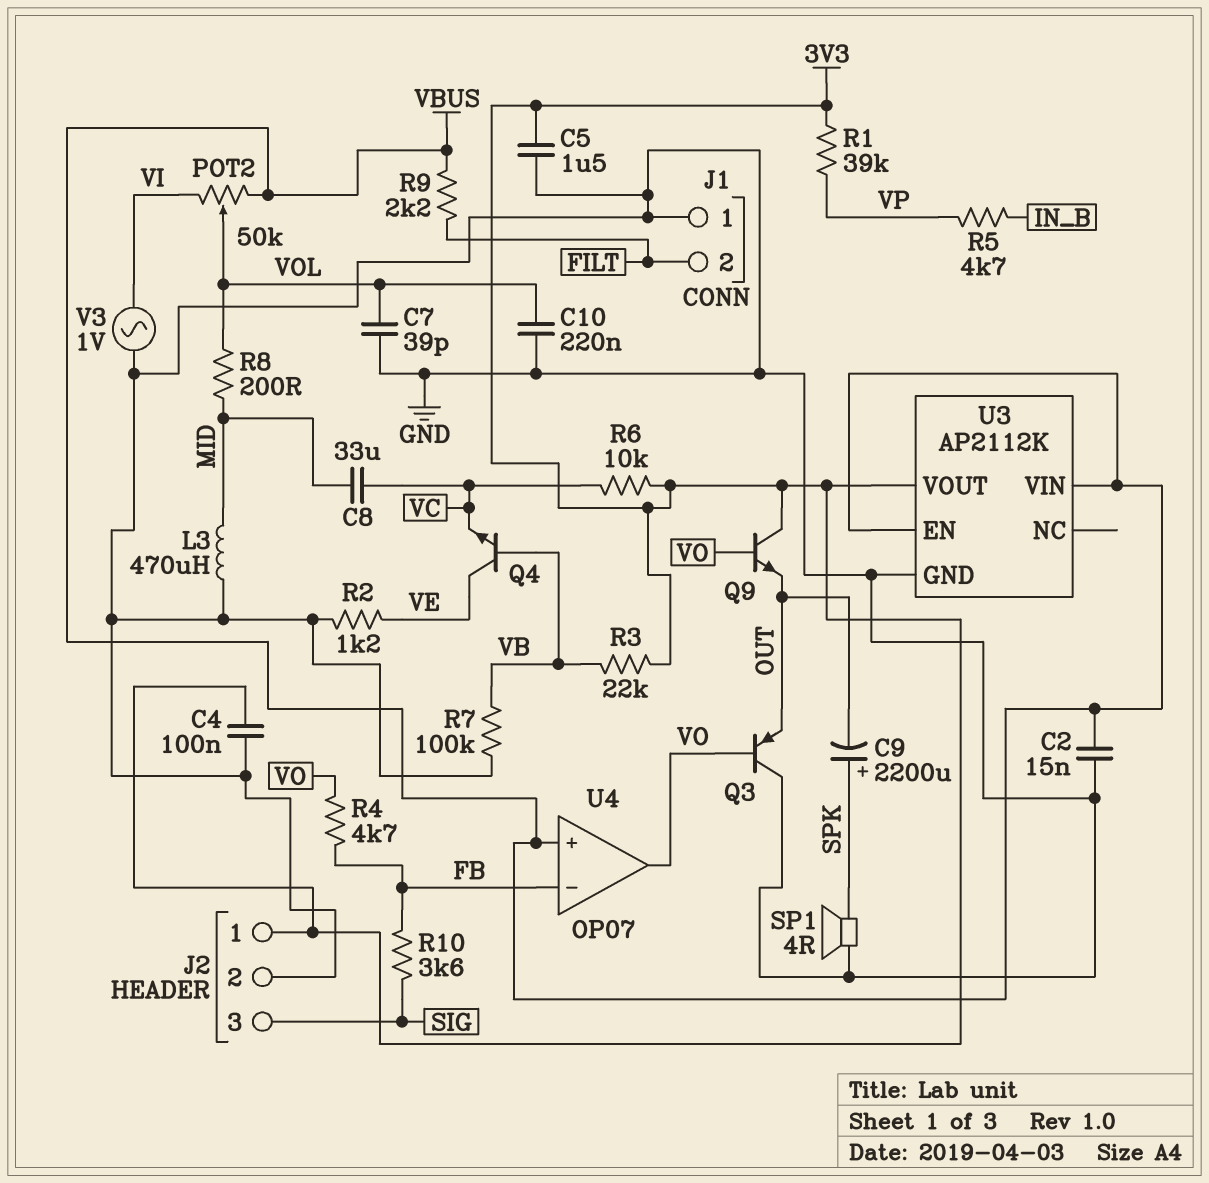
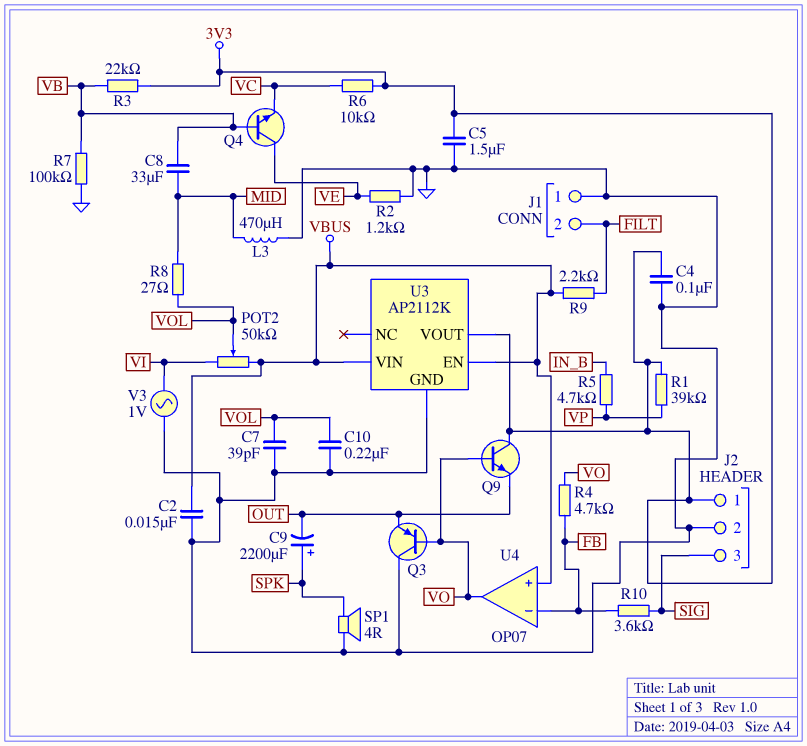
C8: 33uF (MID, VC) -> 33uF (MID, VB)
R8: 200 (MID, VOL) -> 27 (MID, VOL)

